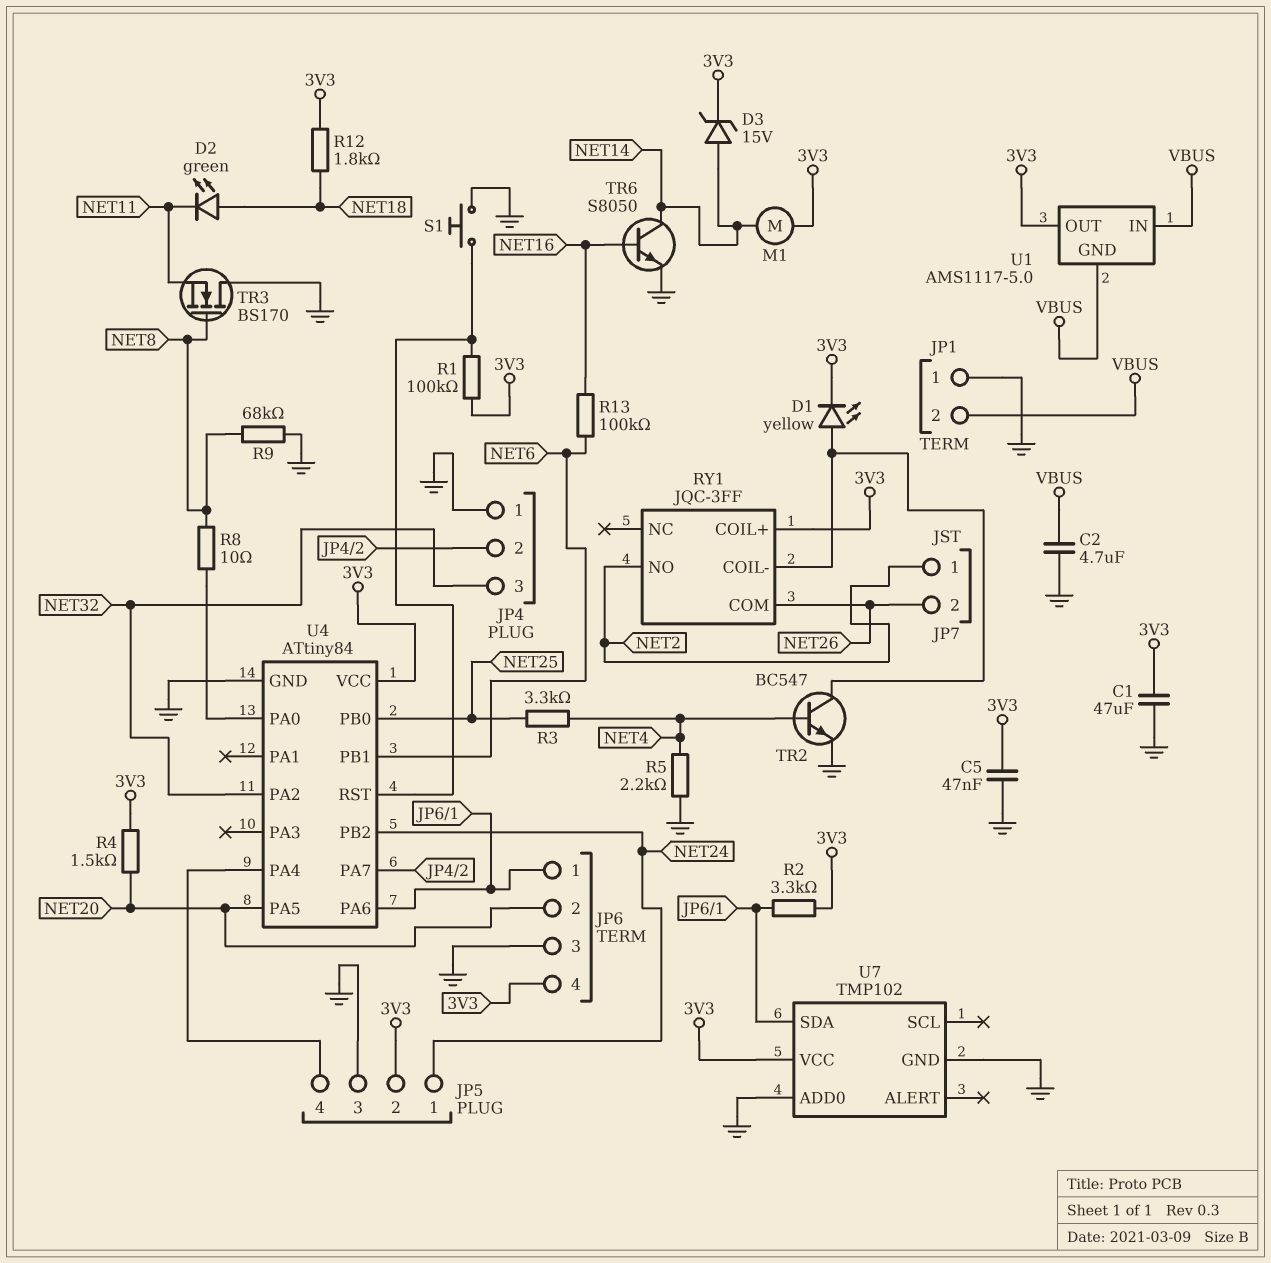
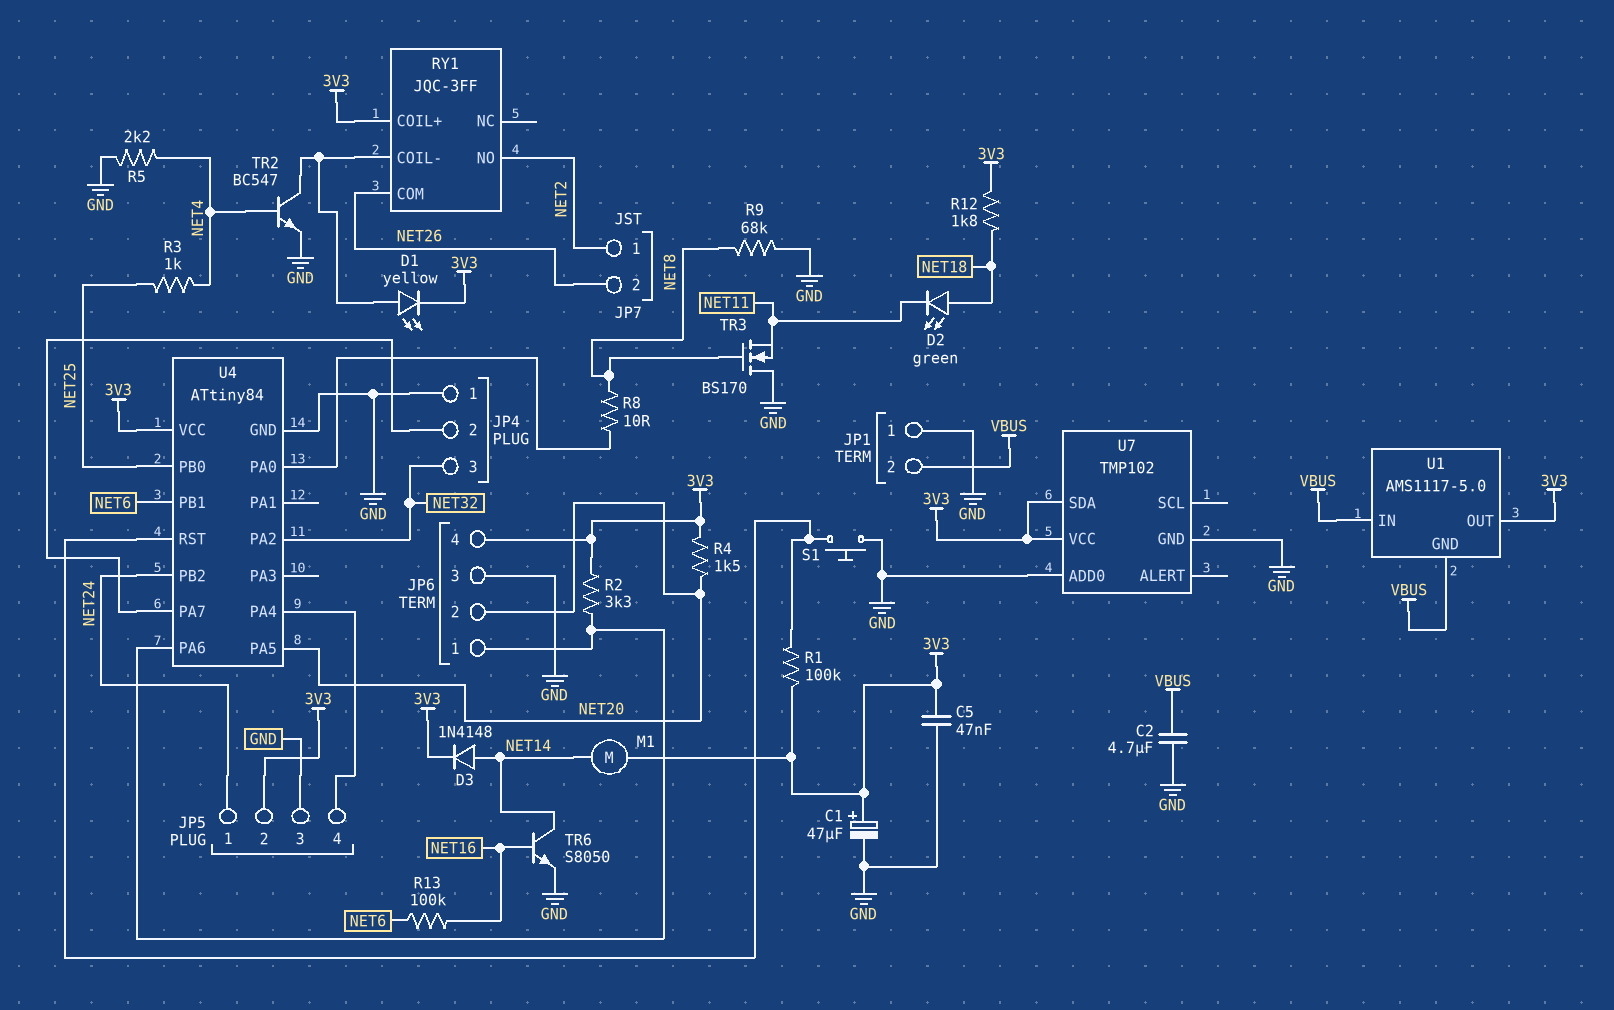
C1: 47uF (3V3, GND) -> 47uF (plus 3V3, minus GND)
D3: zener 15V (A NET14, K 3V3) -> diode 1N4148 (A NET14, K 3V3)
R3: 3.3k (NET4, NET25) -> 1k (NET4, NET25)
U7 pin SDA: JP6/1 -> 3V3

